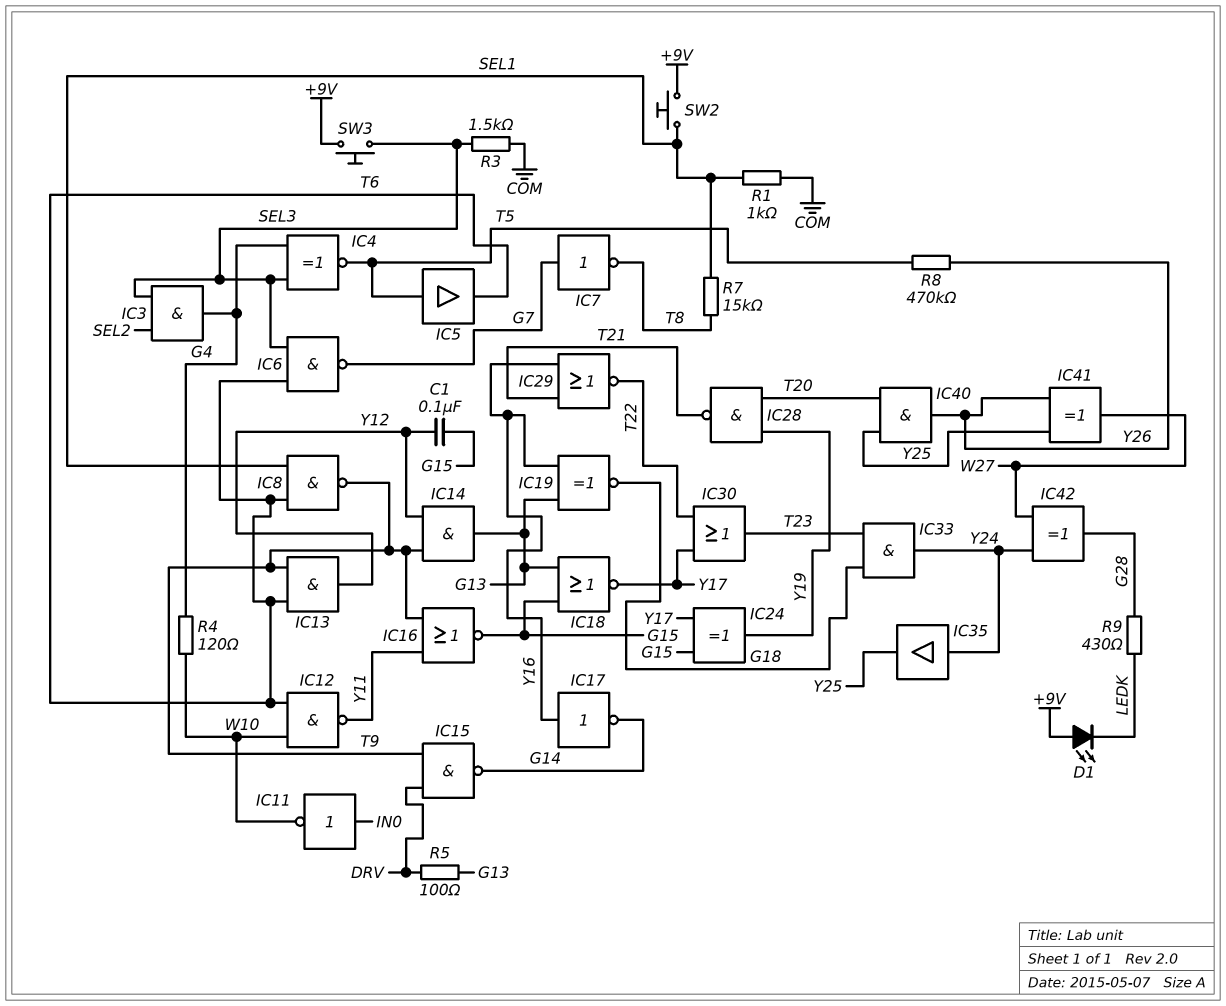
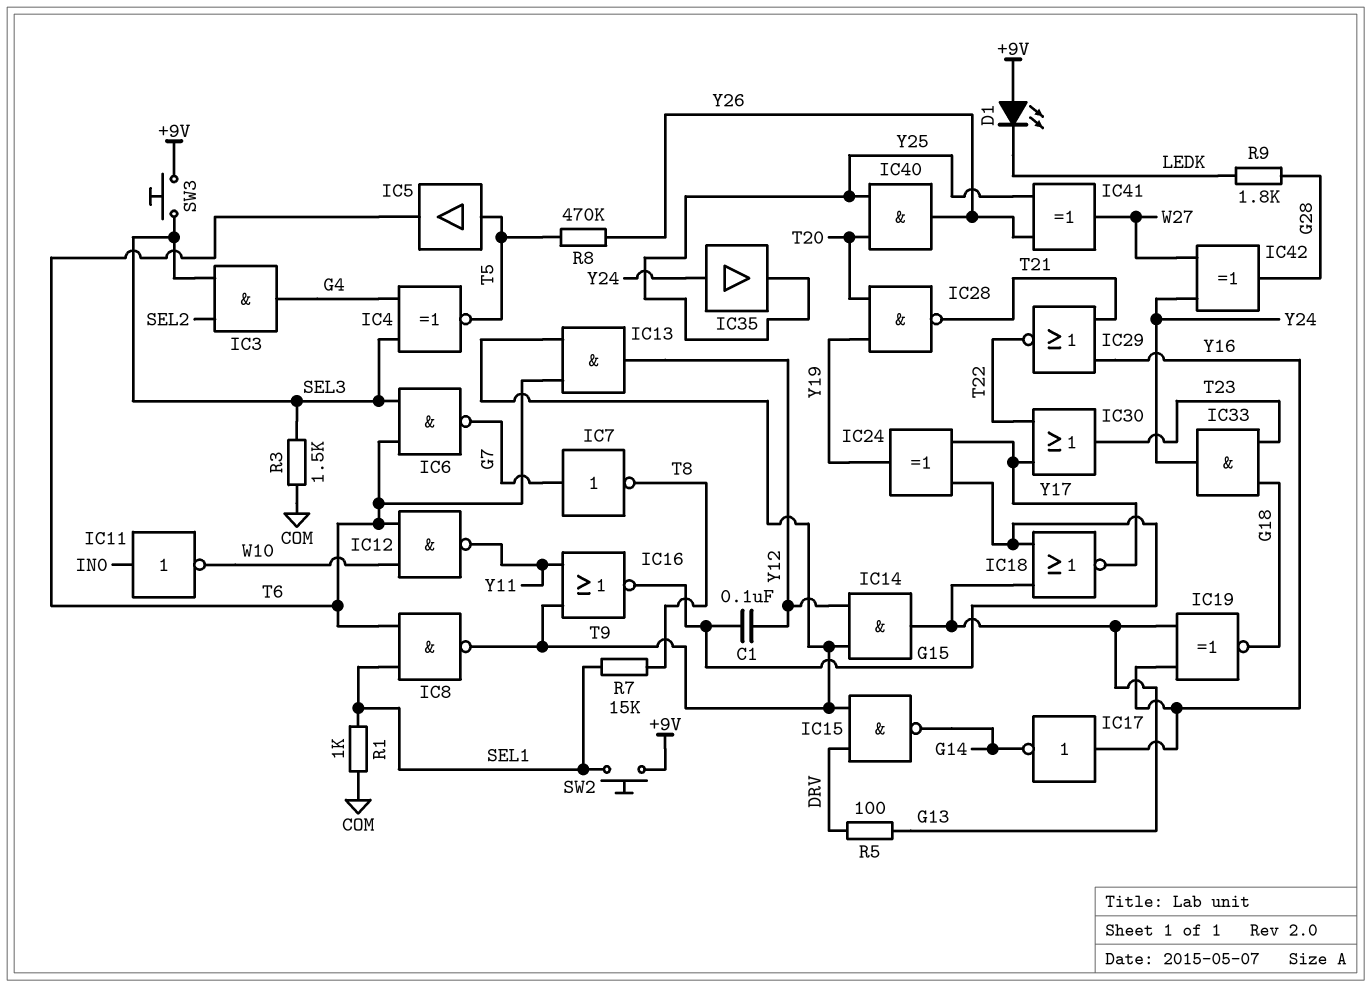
R4: 120 (G4, W10) -> none
R9: 430 (G28, LEDK) -> 1.8k (G28, LEDK)

